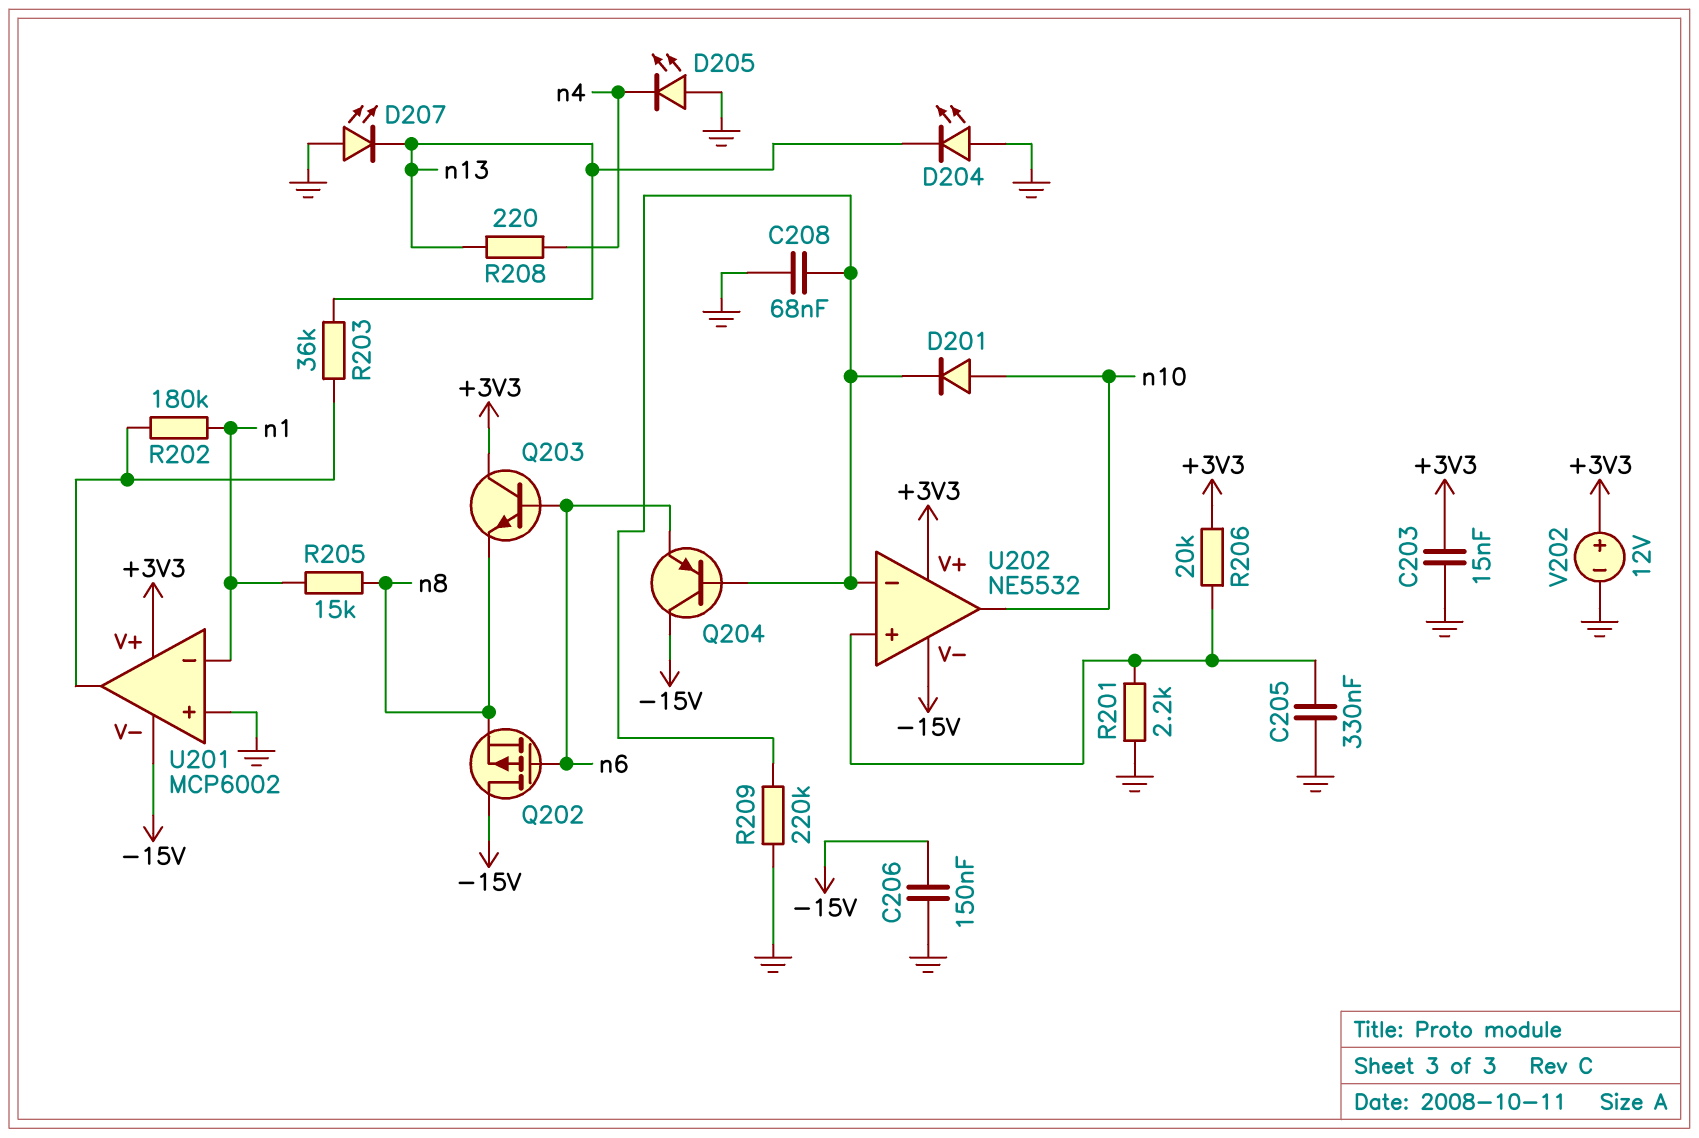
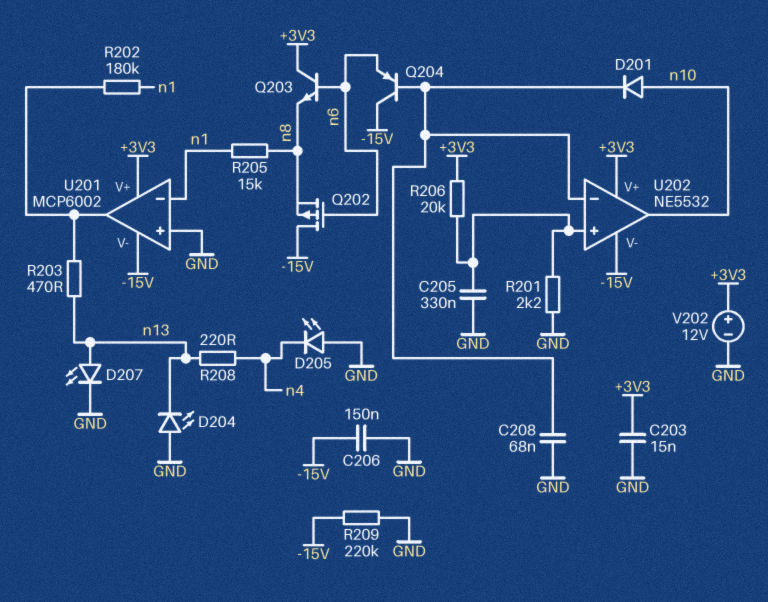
D207: LED (A GND, K n13) -> LED (A n13, K GND)
R203: 36k (U201/out, n13) -> 470 (U201/out, n13)
R209: 220k (GND, U202/in-) -> 220k (-15V, GND)

